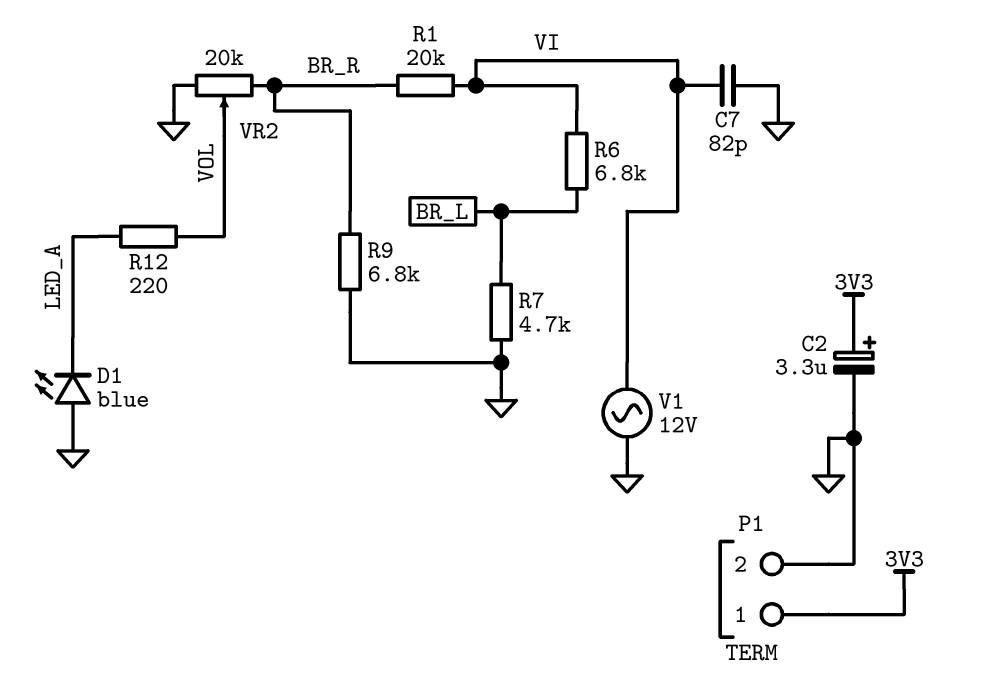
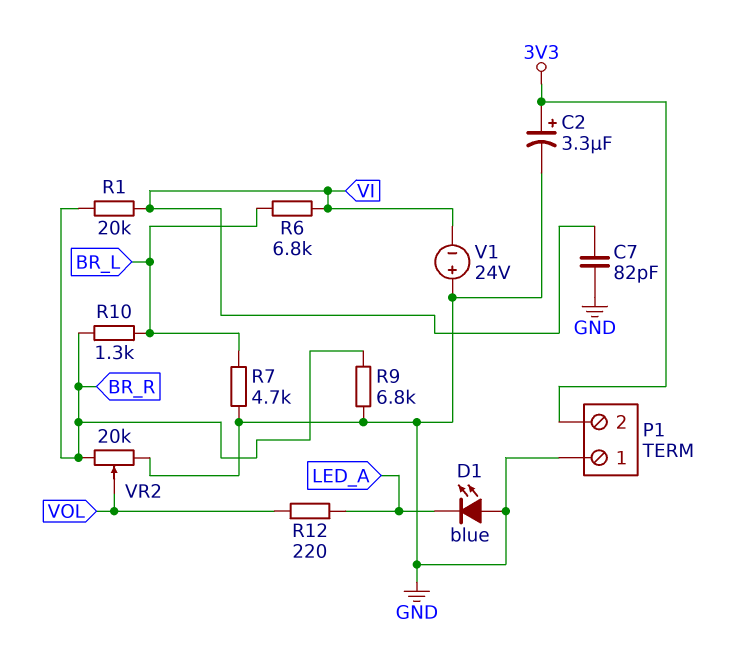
P1 pin 1: 3V3 -> GND
P1 pin 2: GND -> 3V3
R10: none -> 1.3k (BR_L, BR_R)
V1: AC 12V (GND, VI) -> 24V (plus GND, minus VI)

